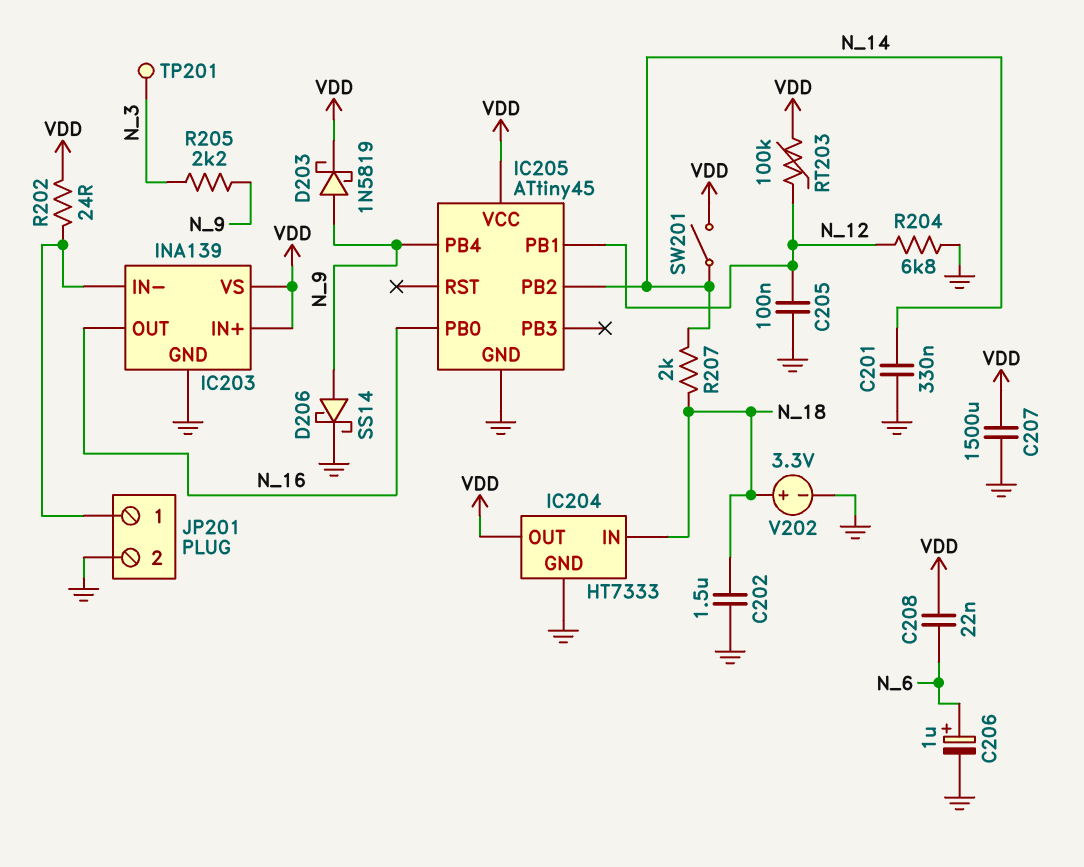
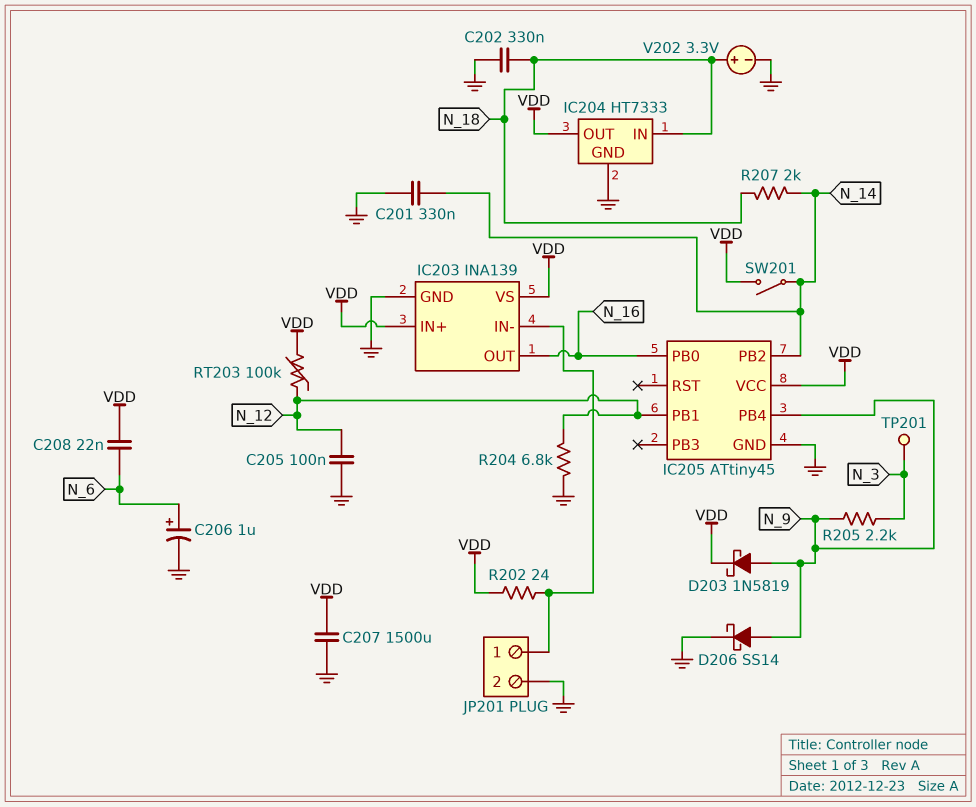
C202: 1.5uF (GND, N_18) -> 330nF (GND, N_18)

